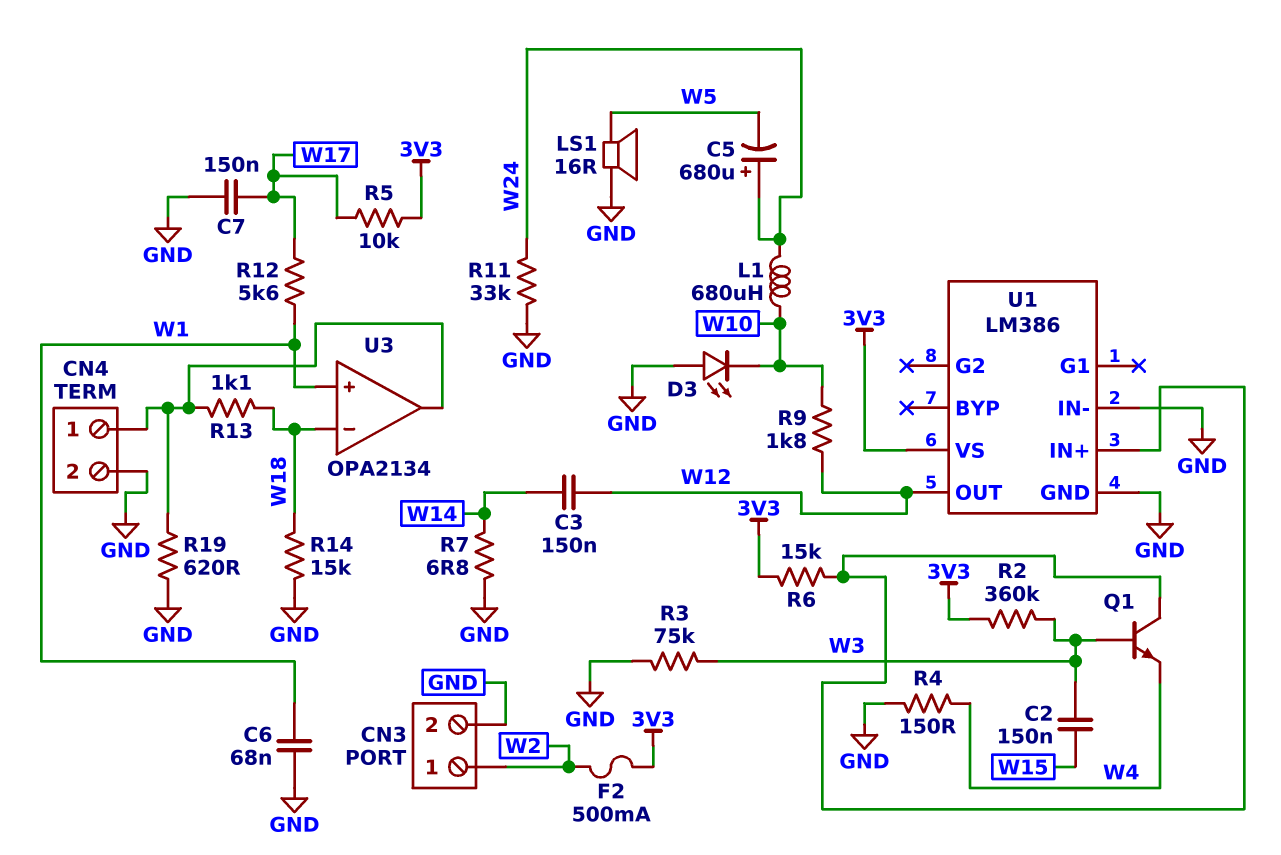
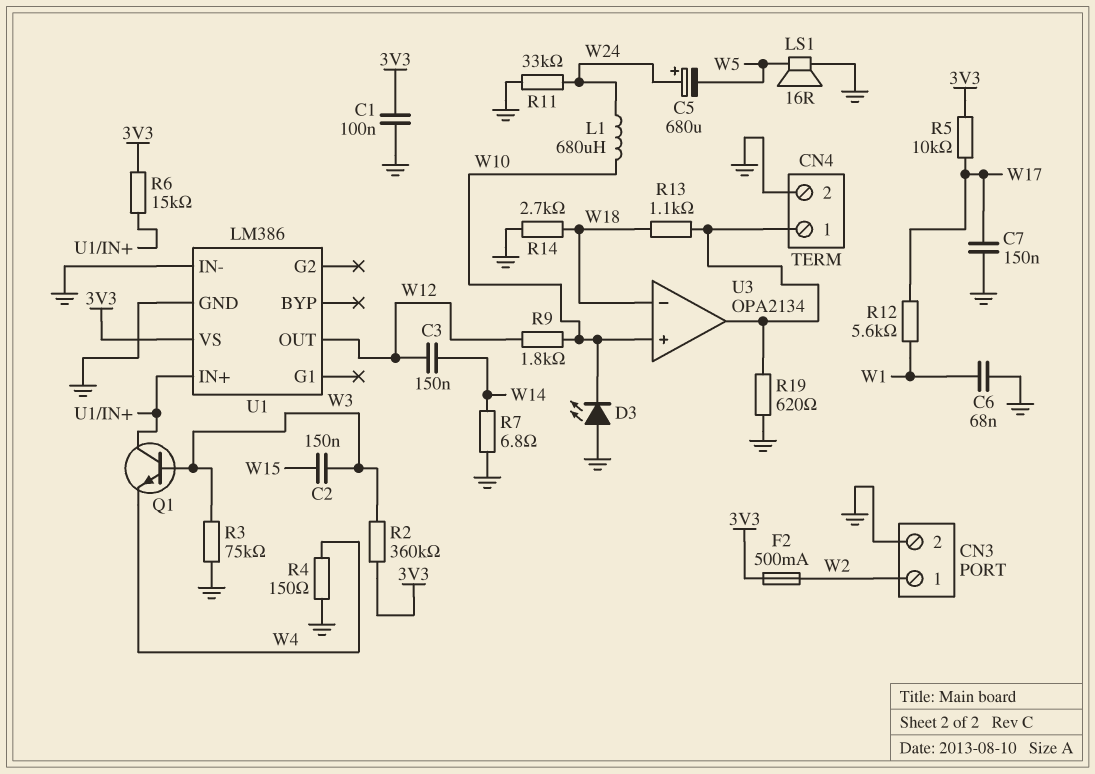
C1: none -> 100nF (3V3, GND)
R14: 15k (GND, W18) -> 2.7k (GND, W18)
U3 pin in+: W1 -> W10

